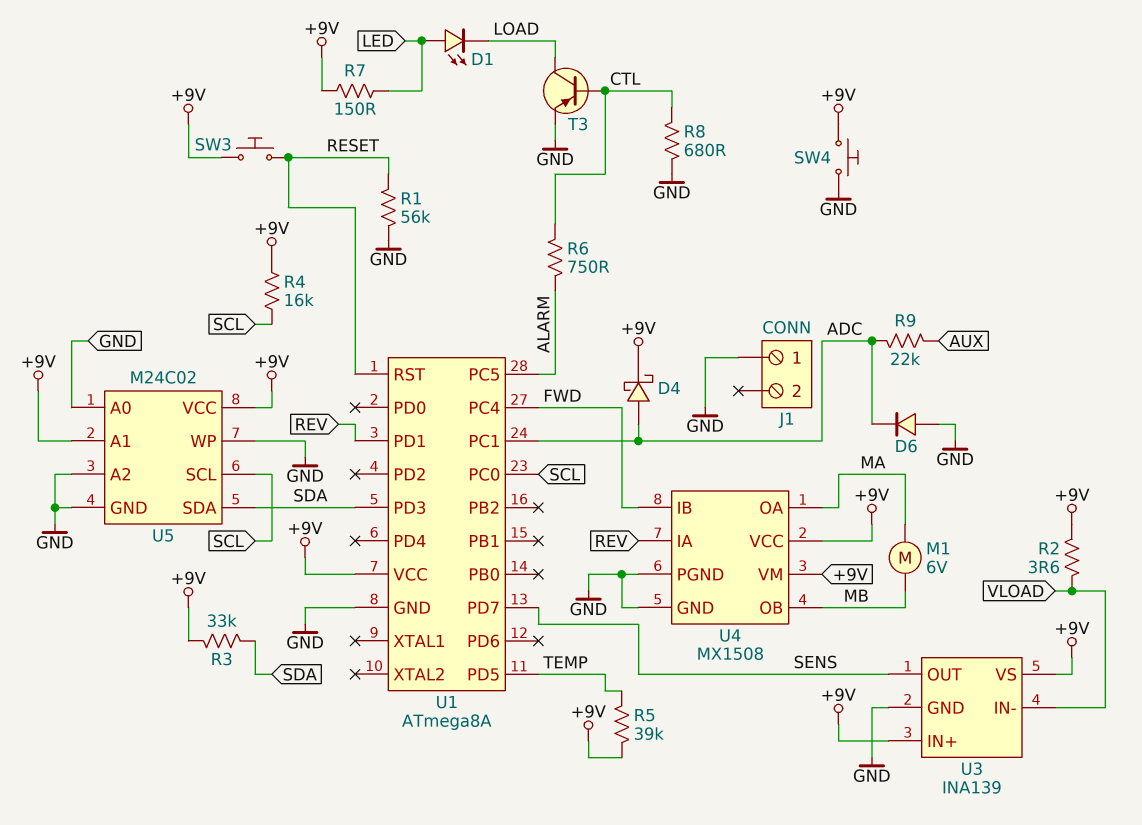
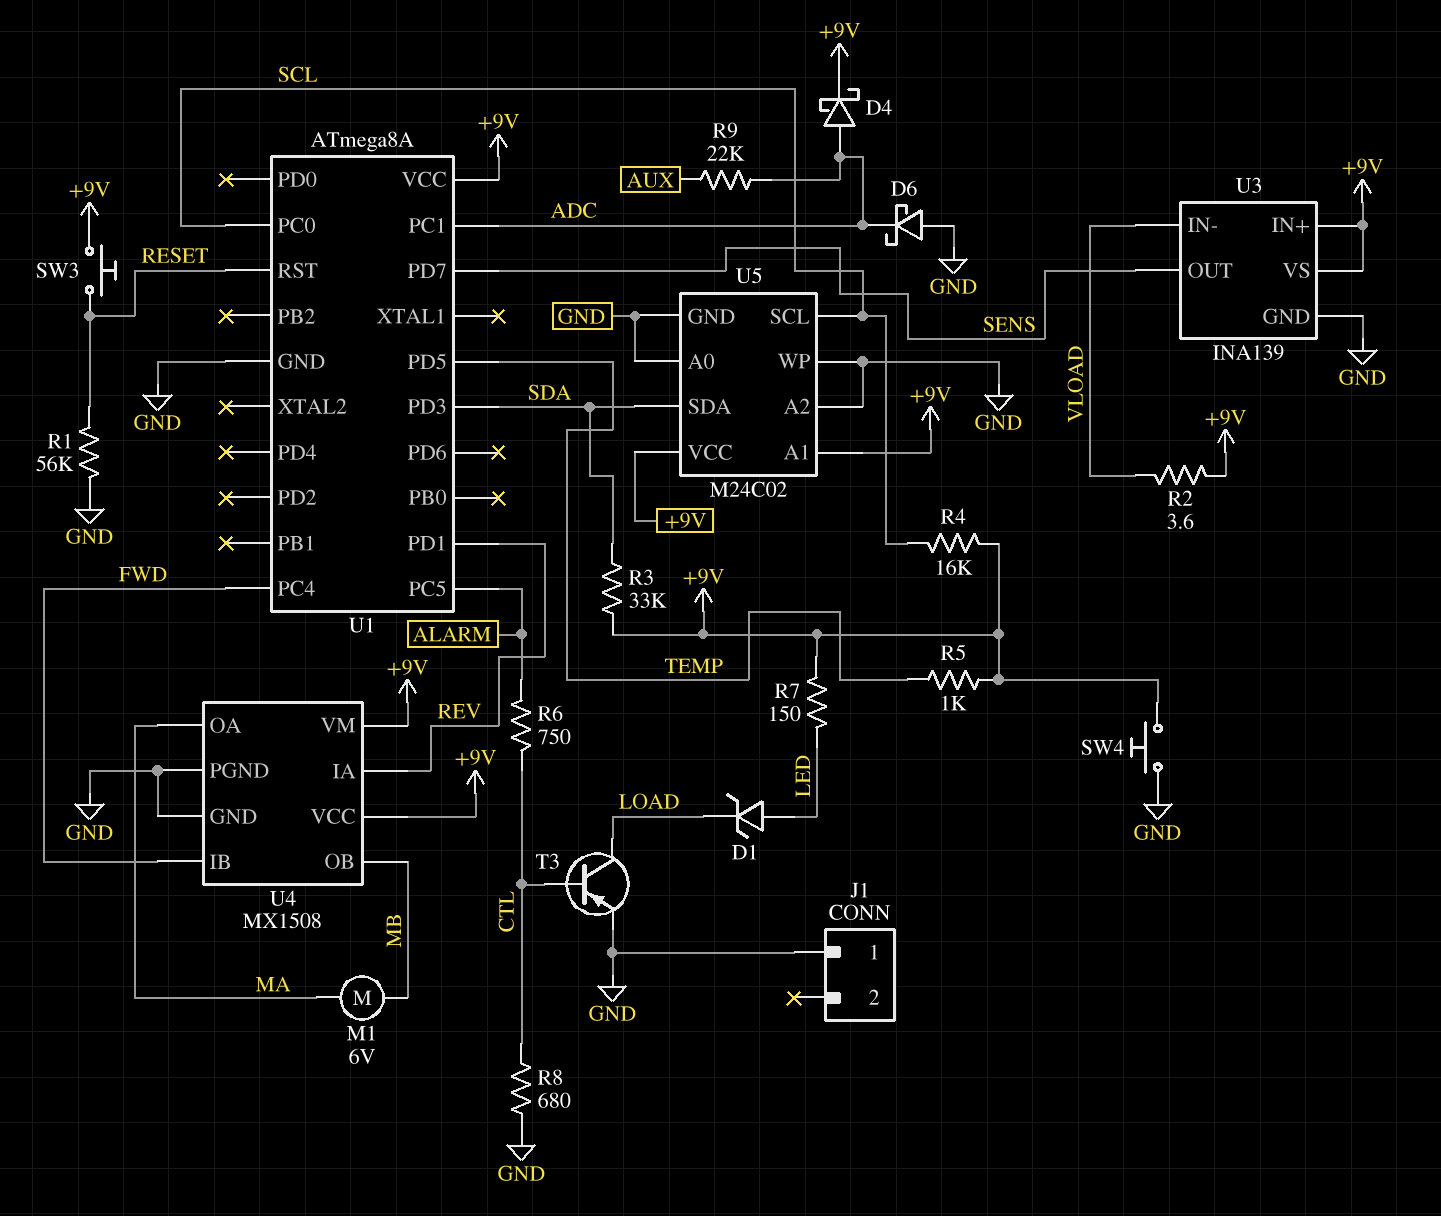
D1: LED (A LED, K LOAD) -> zener (A LED, K LOAD)
D6: diode (A GND, K ADC) -> schottky (A GND, K ADC)
R5: 39k (+9V, TEMP) -> 1k (+9V, TEMP)

